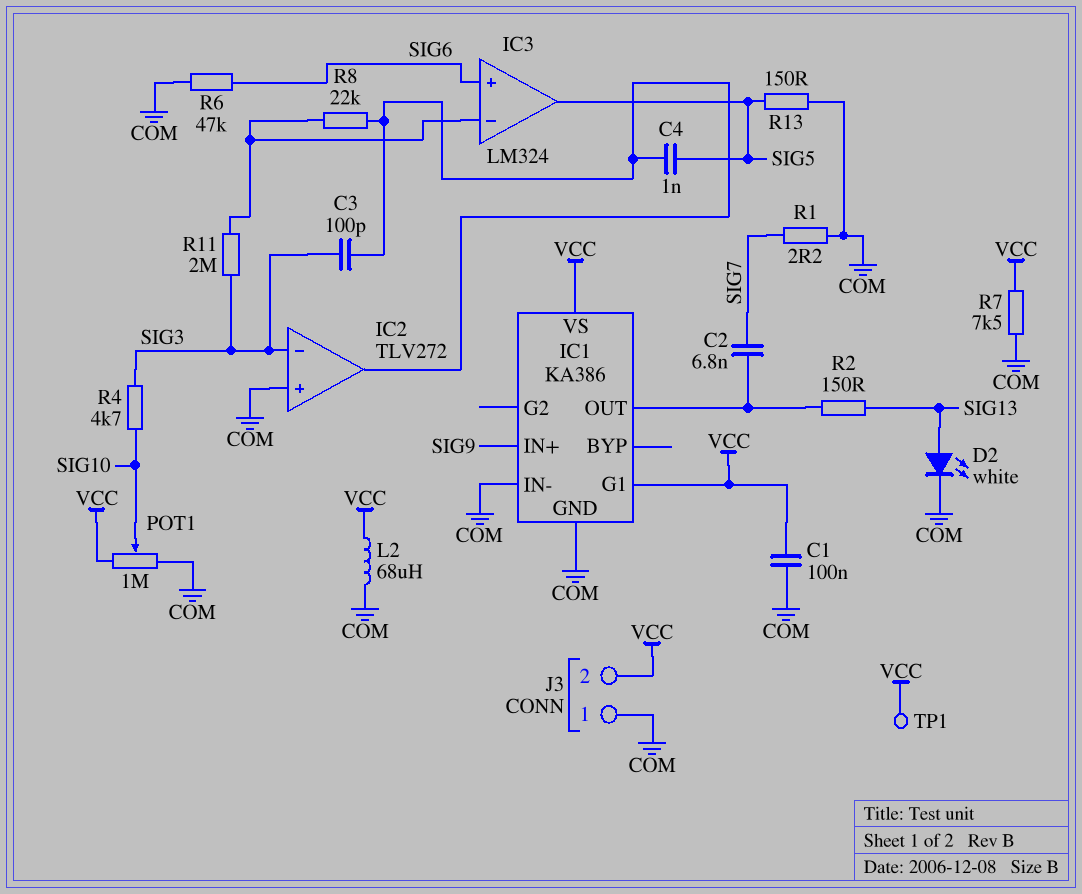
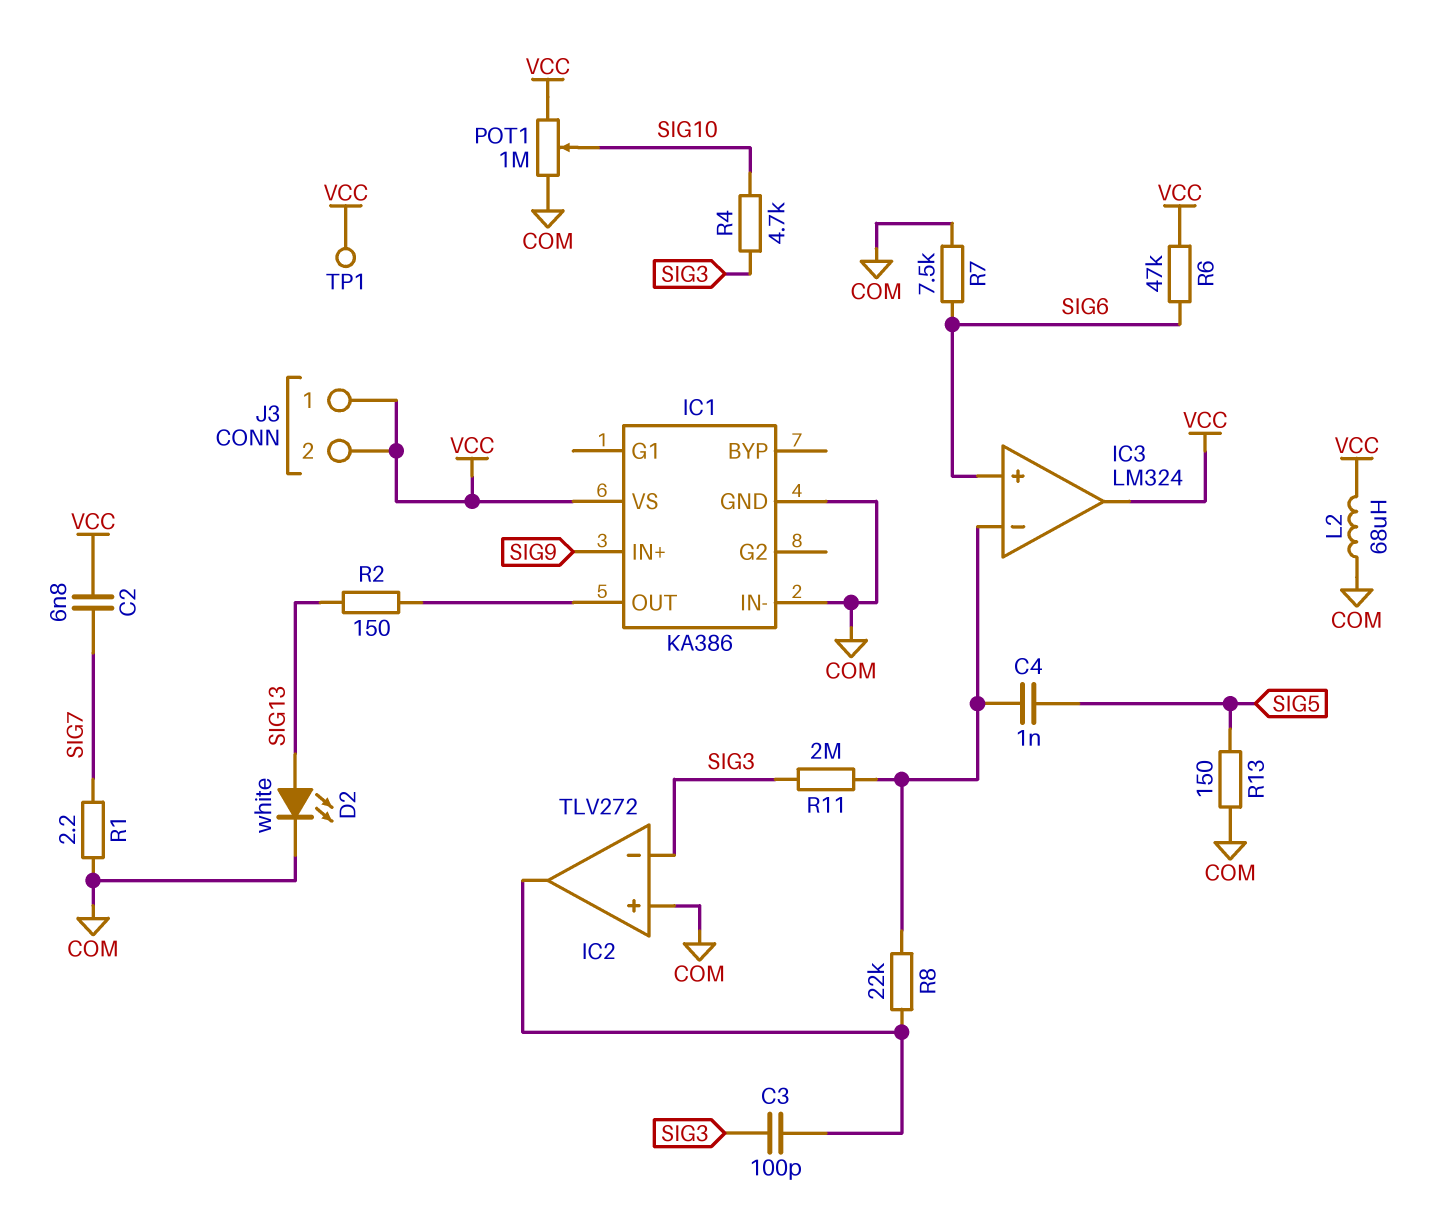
C1: 100nF (COM, VCC) -> none
C2: 6.8nF (IC1/OUT, SIG7) -> 6.8nF (SIG7, VCC)
C4: 1nF (IC2/out, SIG5) -> 1nF (IC3/in-, SIG5)
IC1 pin G1: VCC -> none
IC3 pin out: SIG5 -> VCC
J3 pin 1: COM -> VCC
R6: 47k (COM, SIG6) -> 47k (SIG6, VCC)
R7: 7.5k (COM, VCC) -> 7.5k (COM, SIG6)

